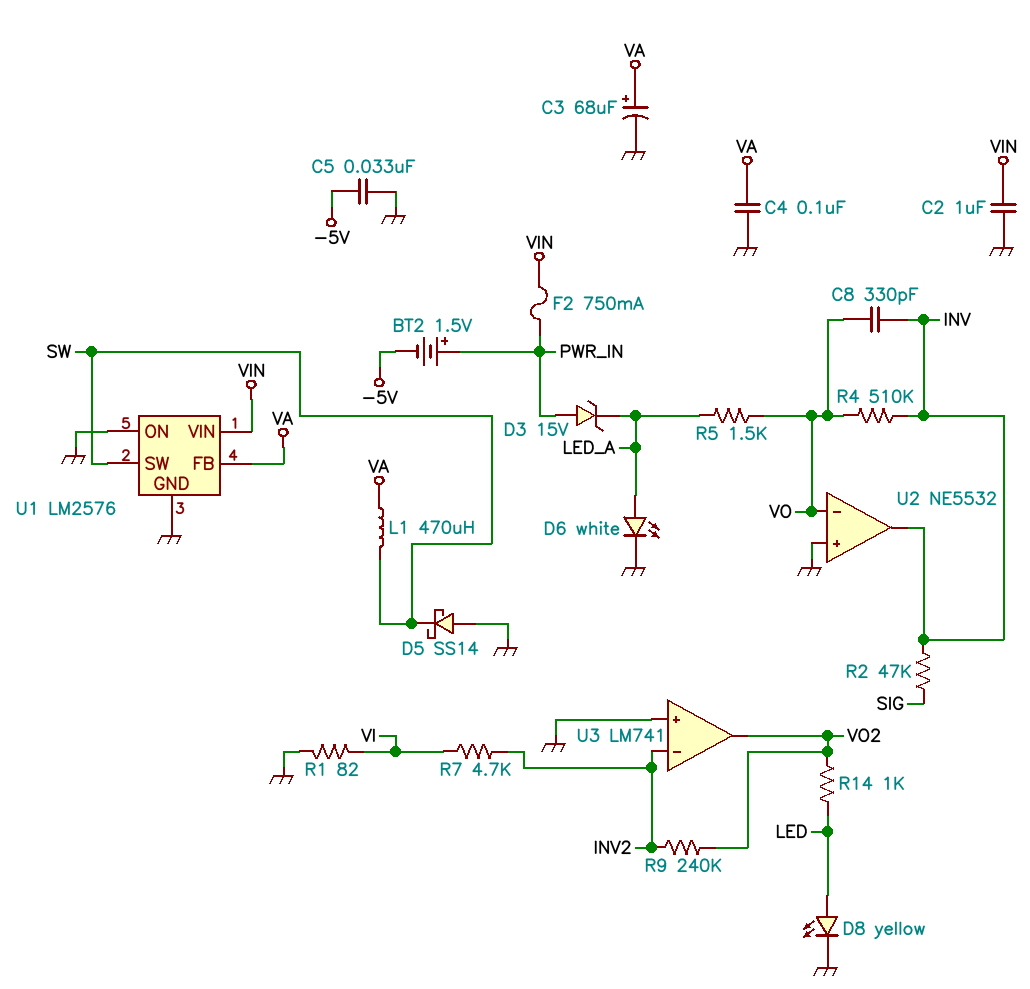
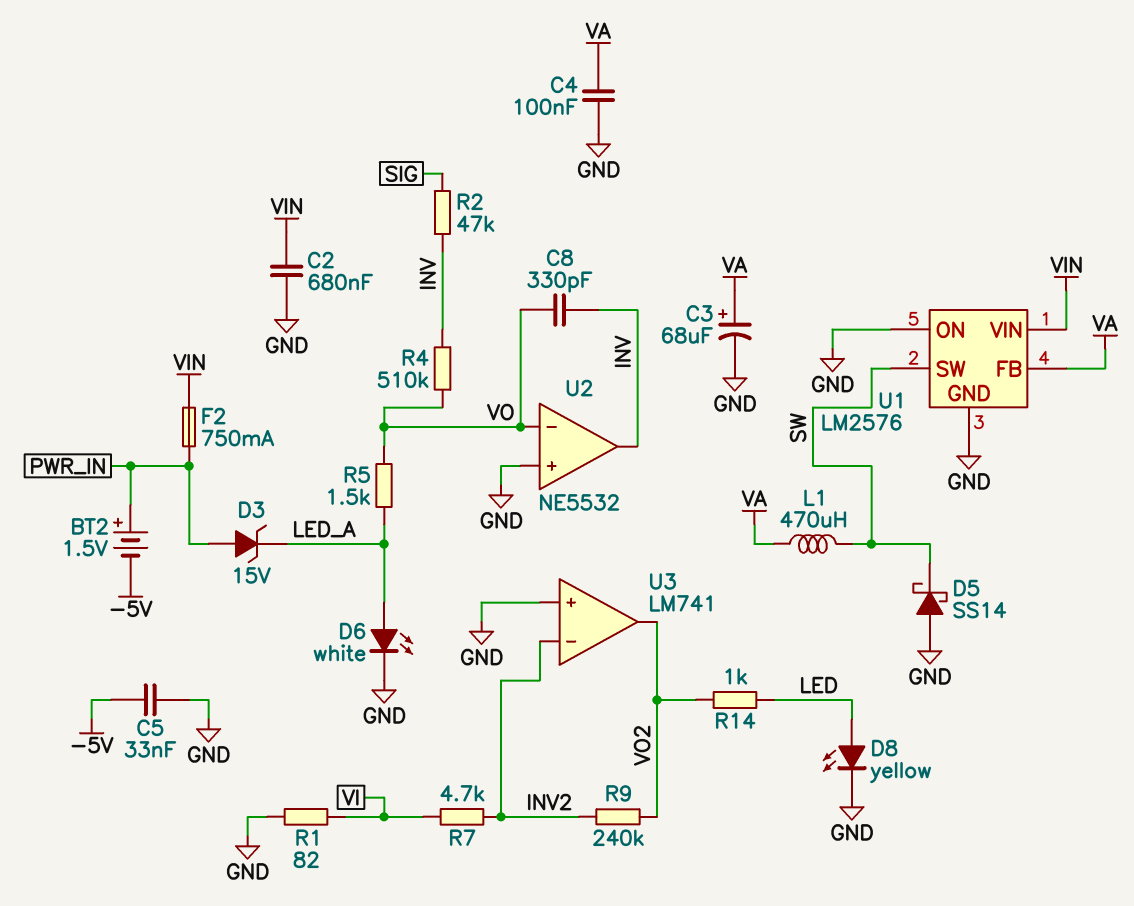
C2: 1uF (GND, VIN) -> 680nF (GND, VIN)

